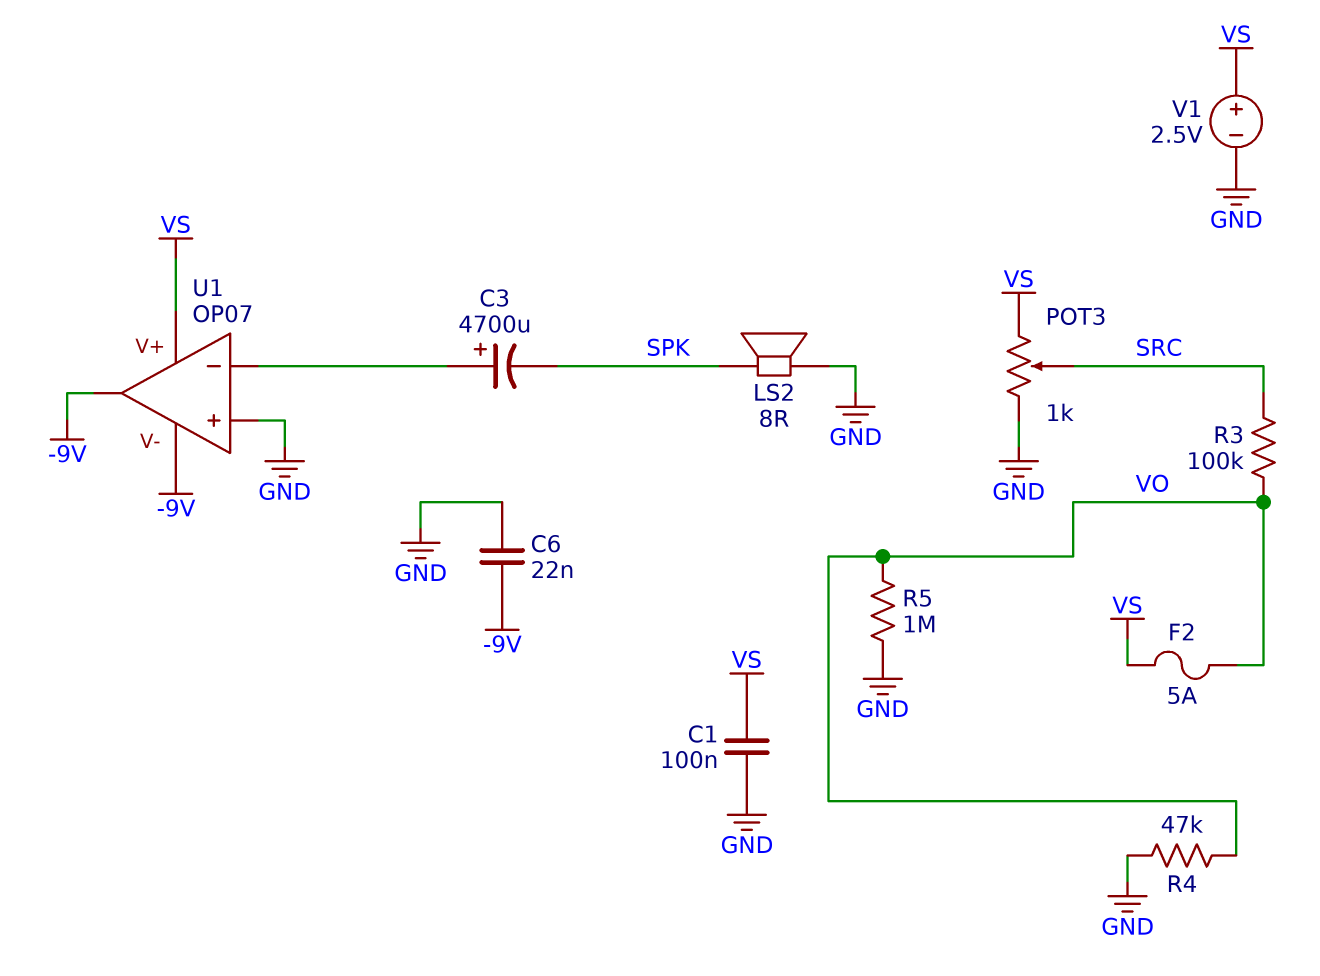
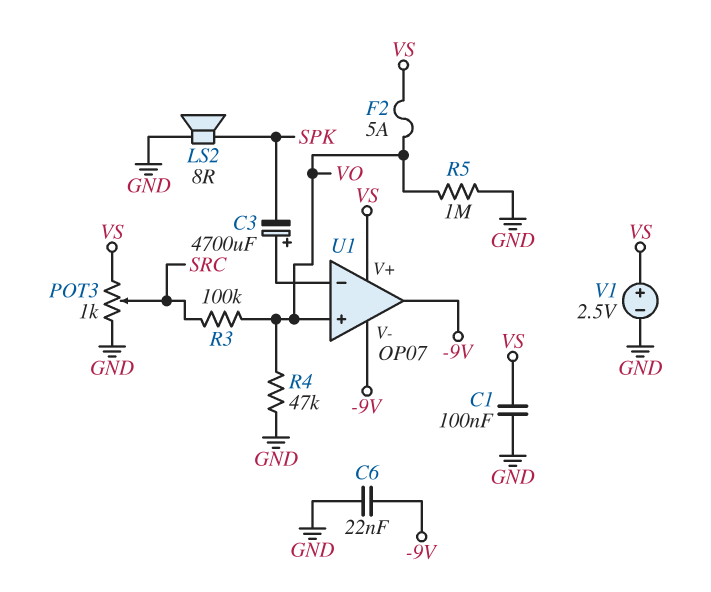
U1 pin in+: GND -> VO

